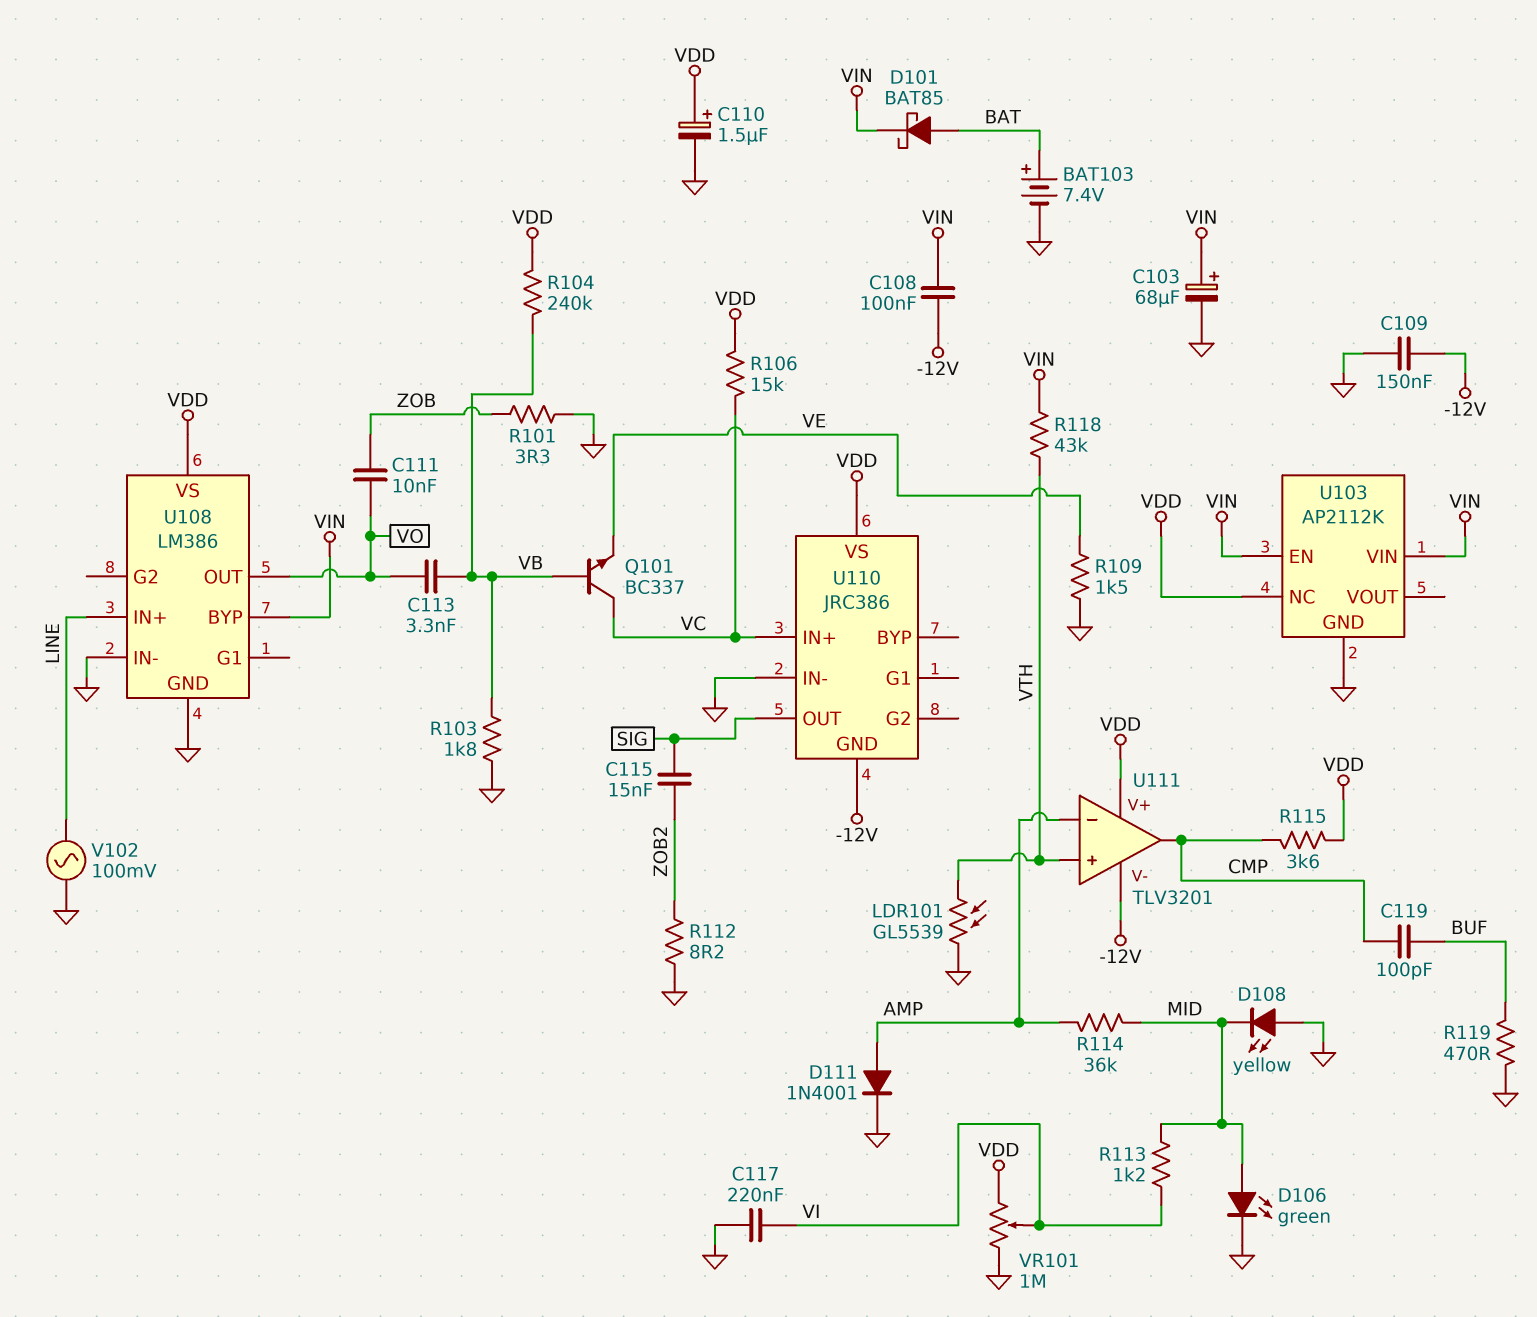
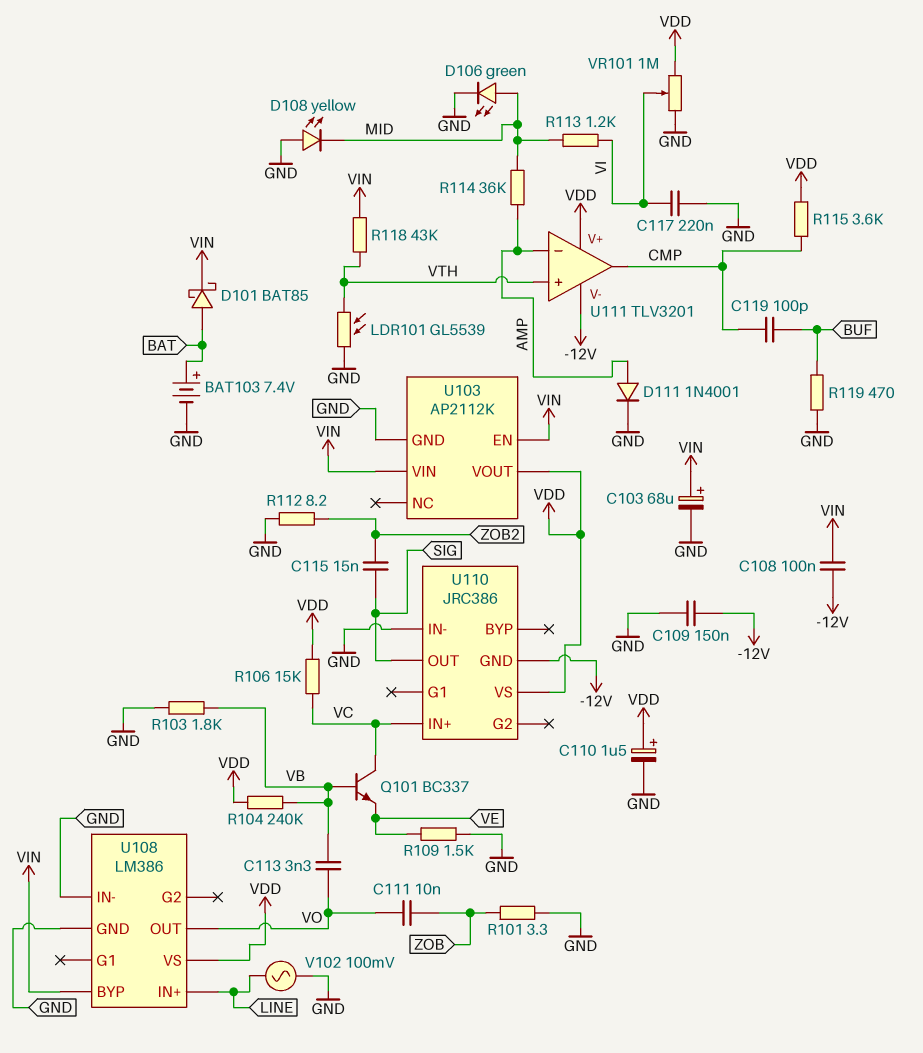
U103 pin NC: VDD -> none
U103 pin VOUT: none -> VDD

